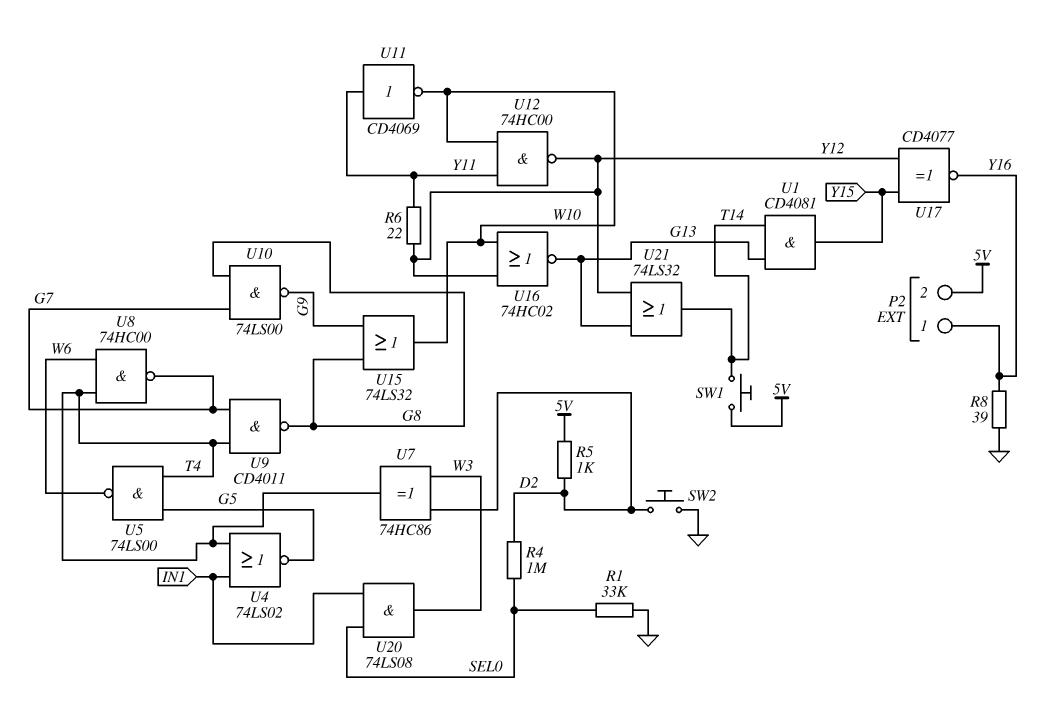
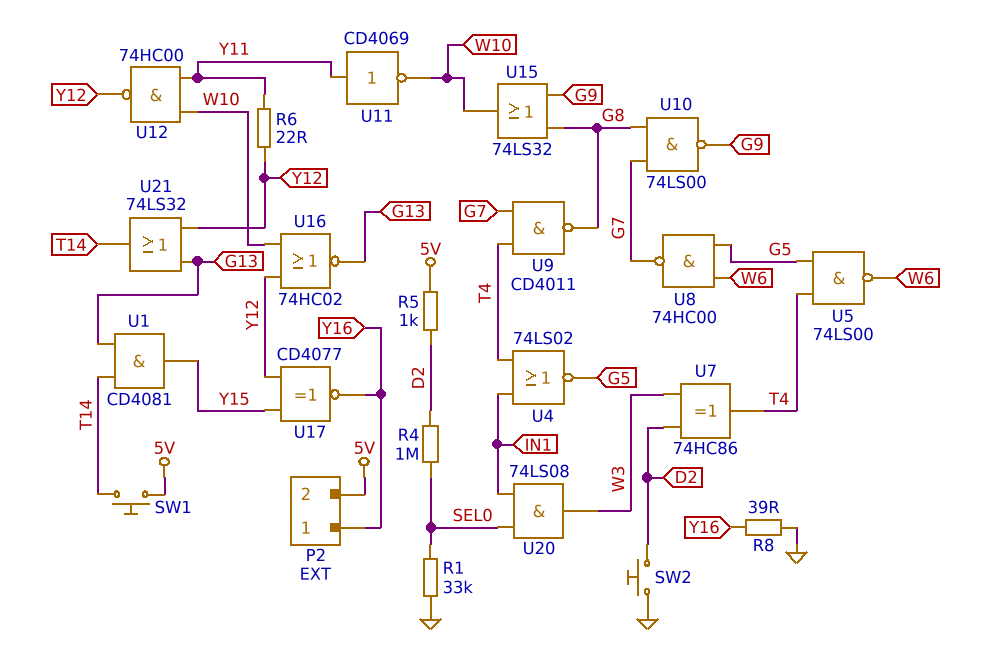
U8: NAND 74HC00 (in T4, in W6, out G7) -> NAND 74HC00 (in G5, in W6, out G7)

